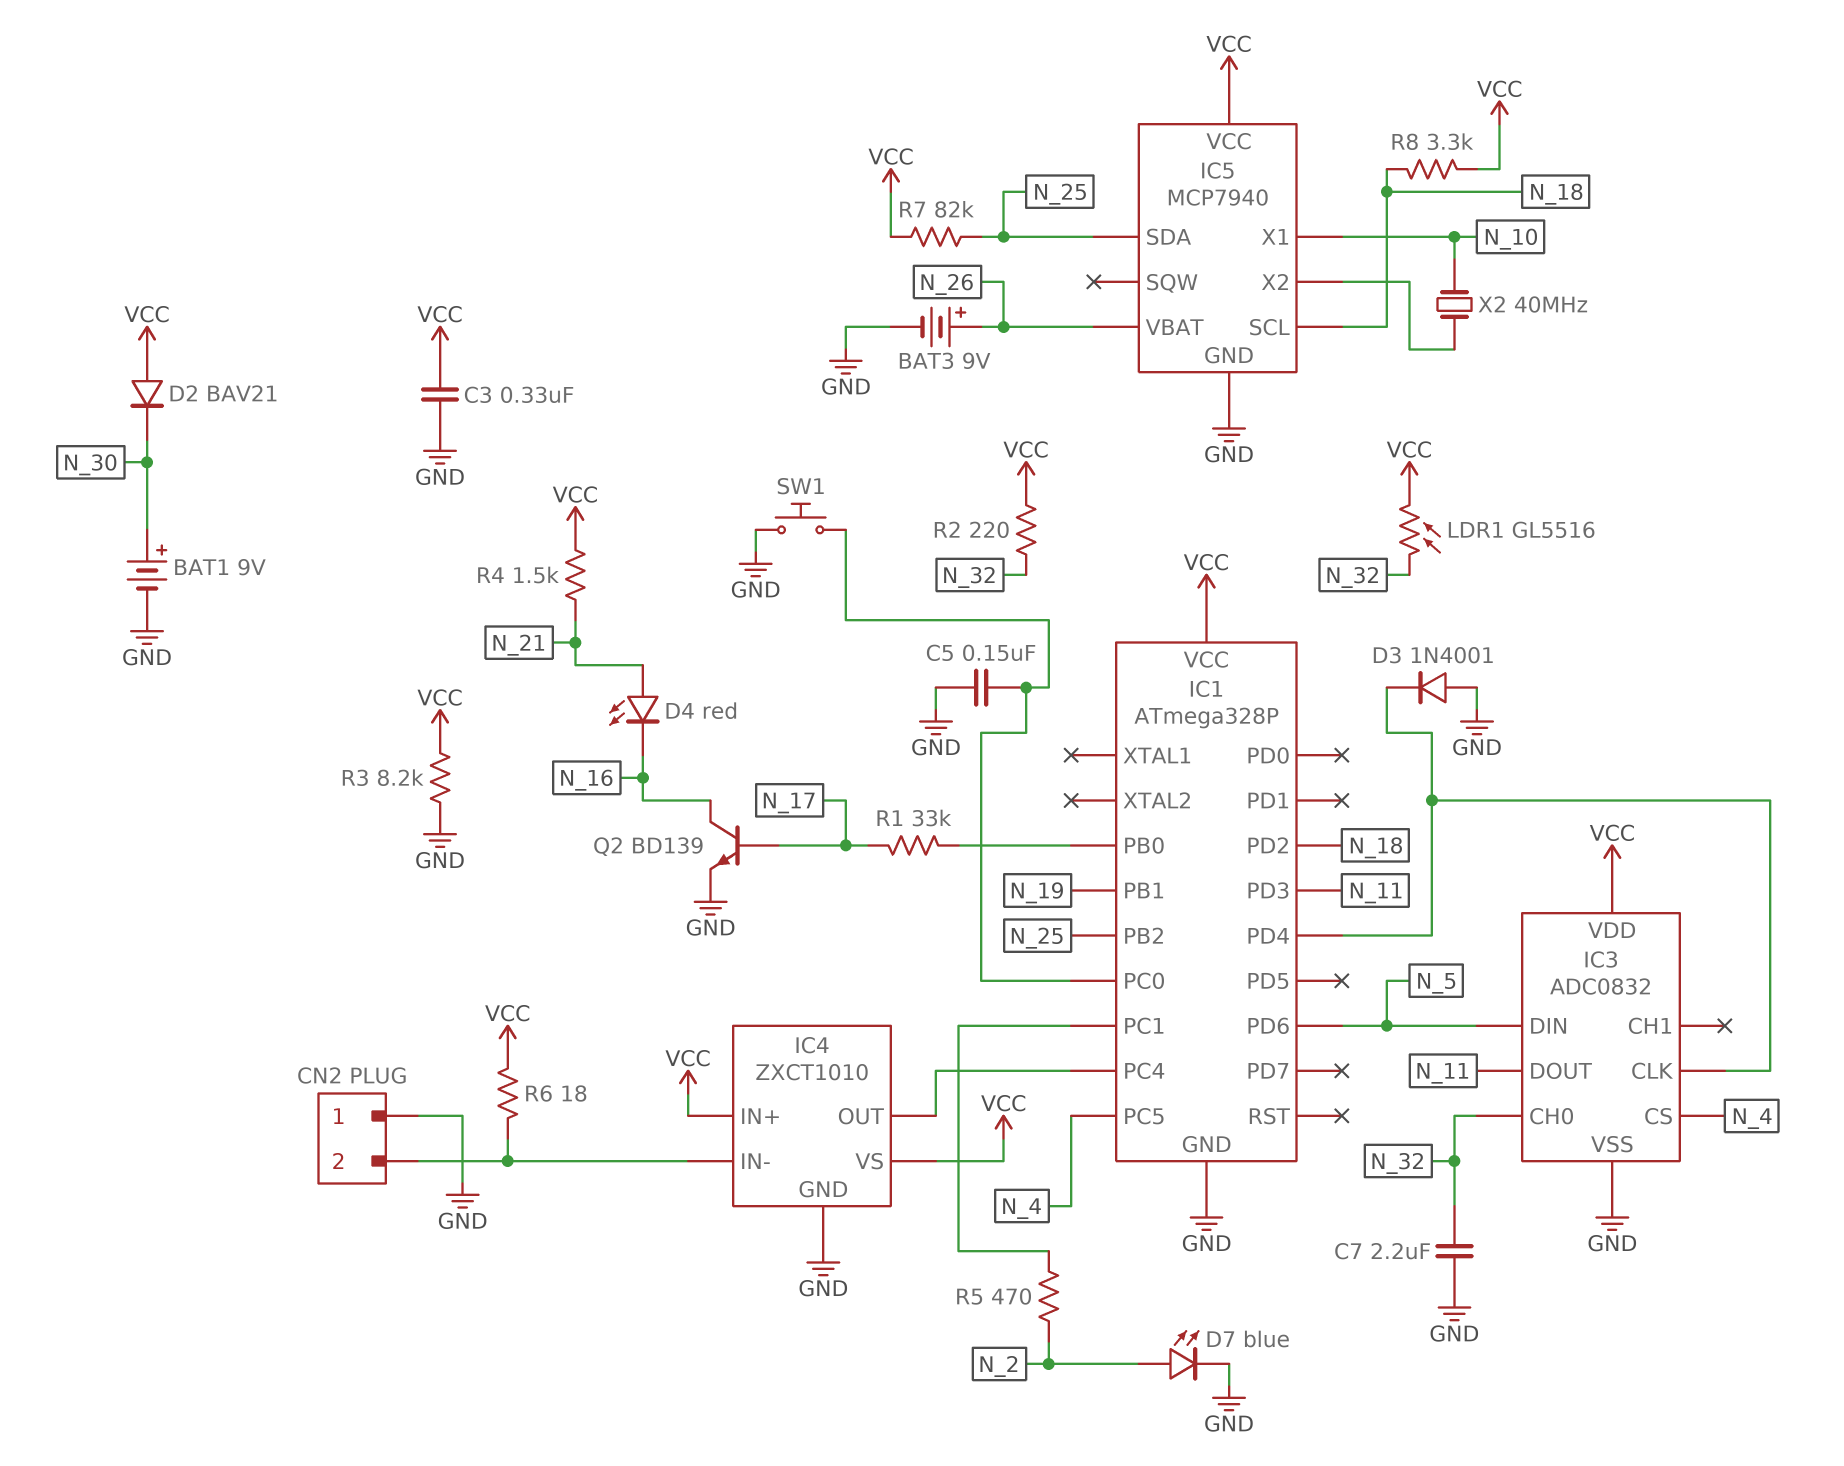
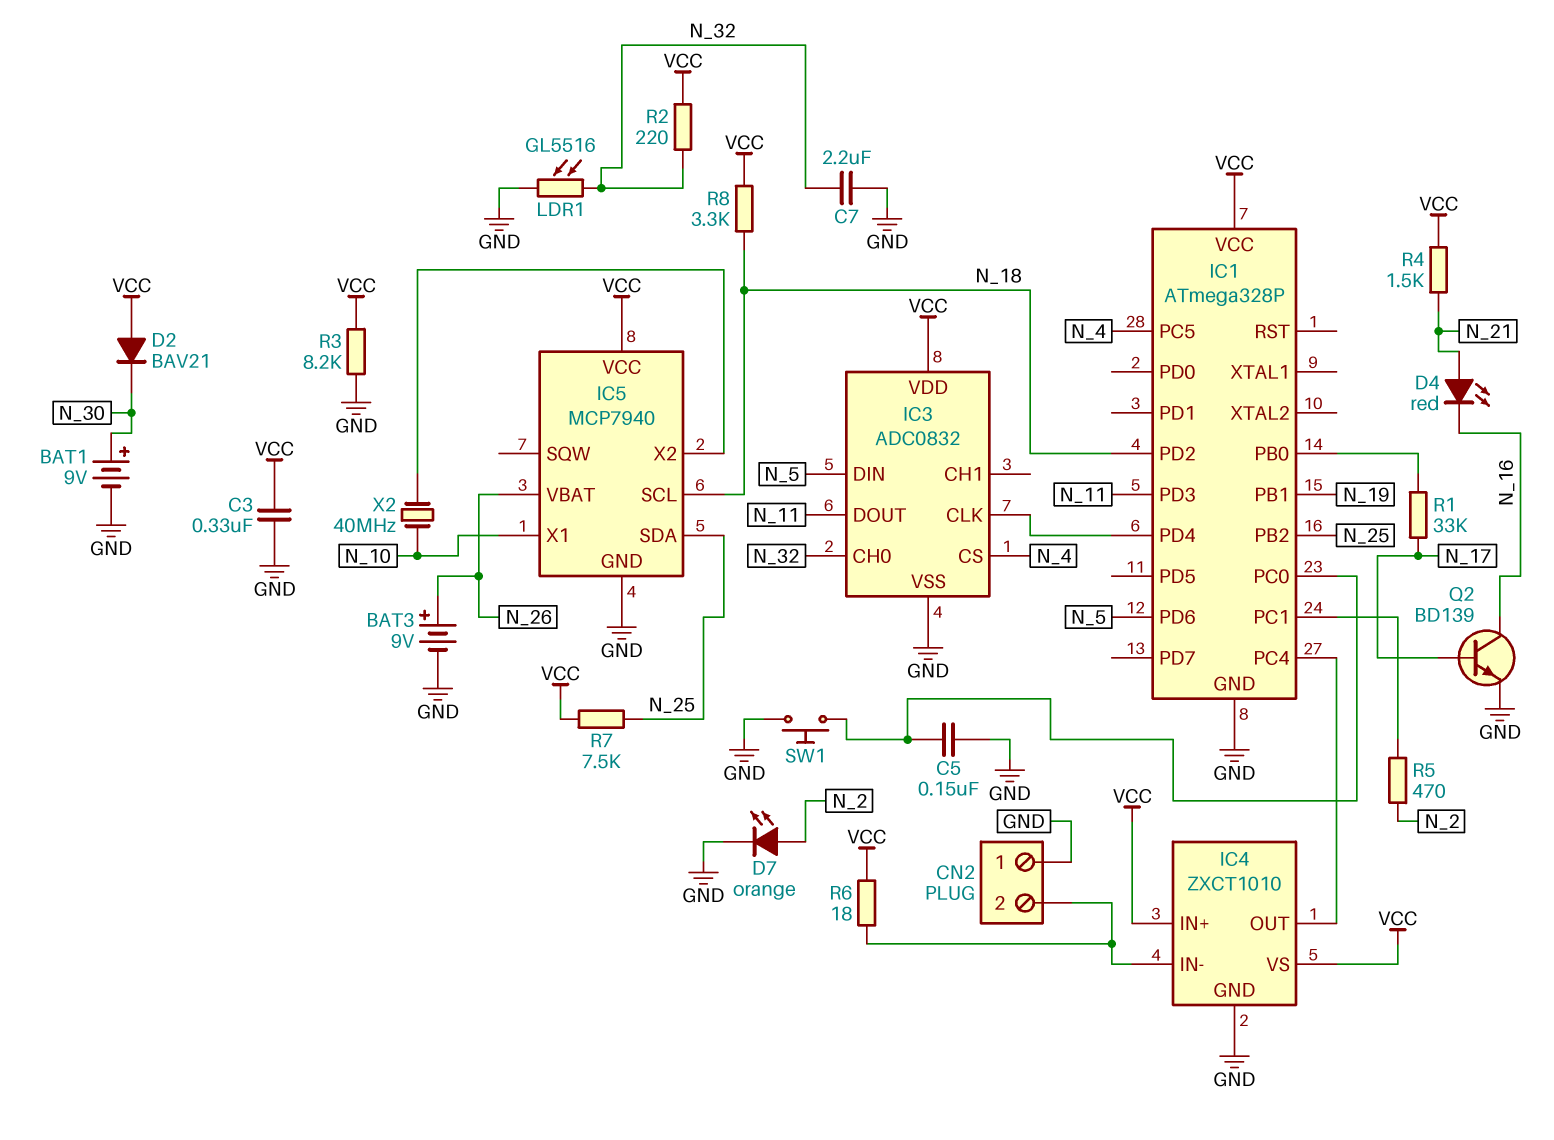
D3: diode 1N4001 (A GND, K IC1/PD4) -> none
D7: LED blue (A N_2, K GND) -> LED orange (A N_2, K GND)
LDR1: GL5516 (N_32, VCC) -> GL5516 (GND, N_32)
R7: 82k (N_25, VCC) -> 7.5k (N_25, VCC)

